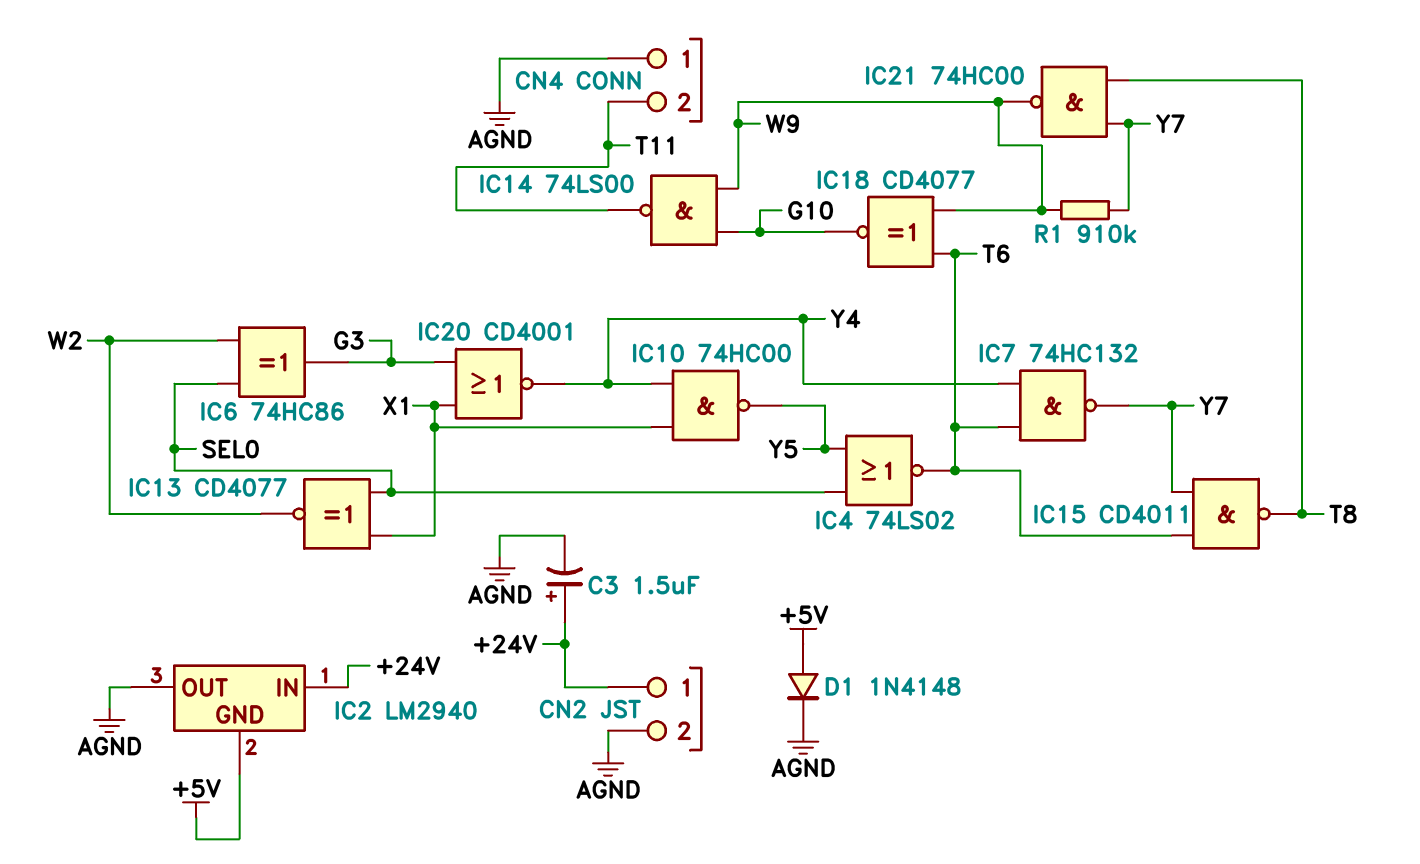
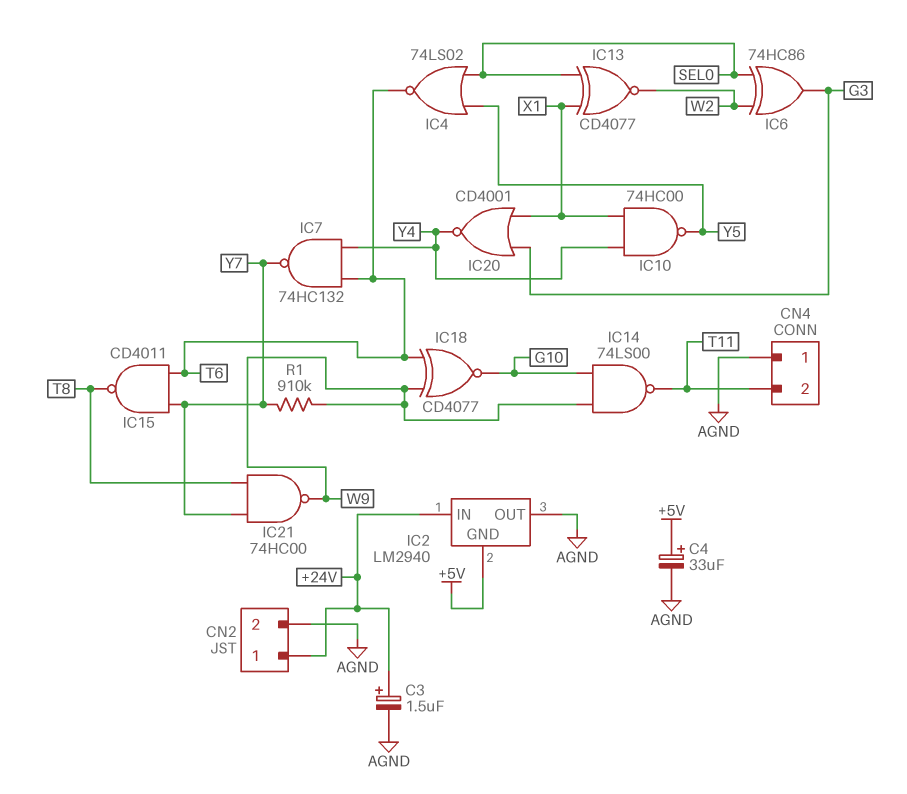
C4: none -> 33uF (plus +5V, minus AGND)
D1: diode 1N4148 (A +5V, K AGND) -> none

